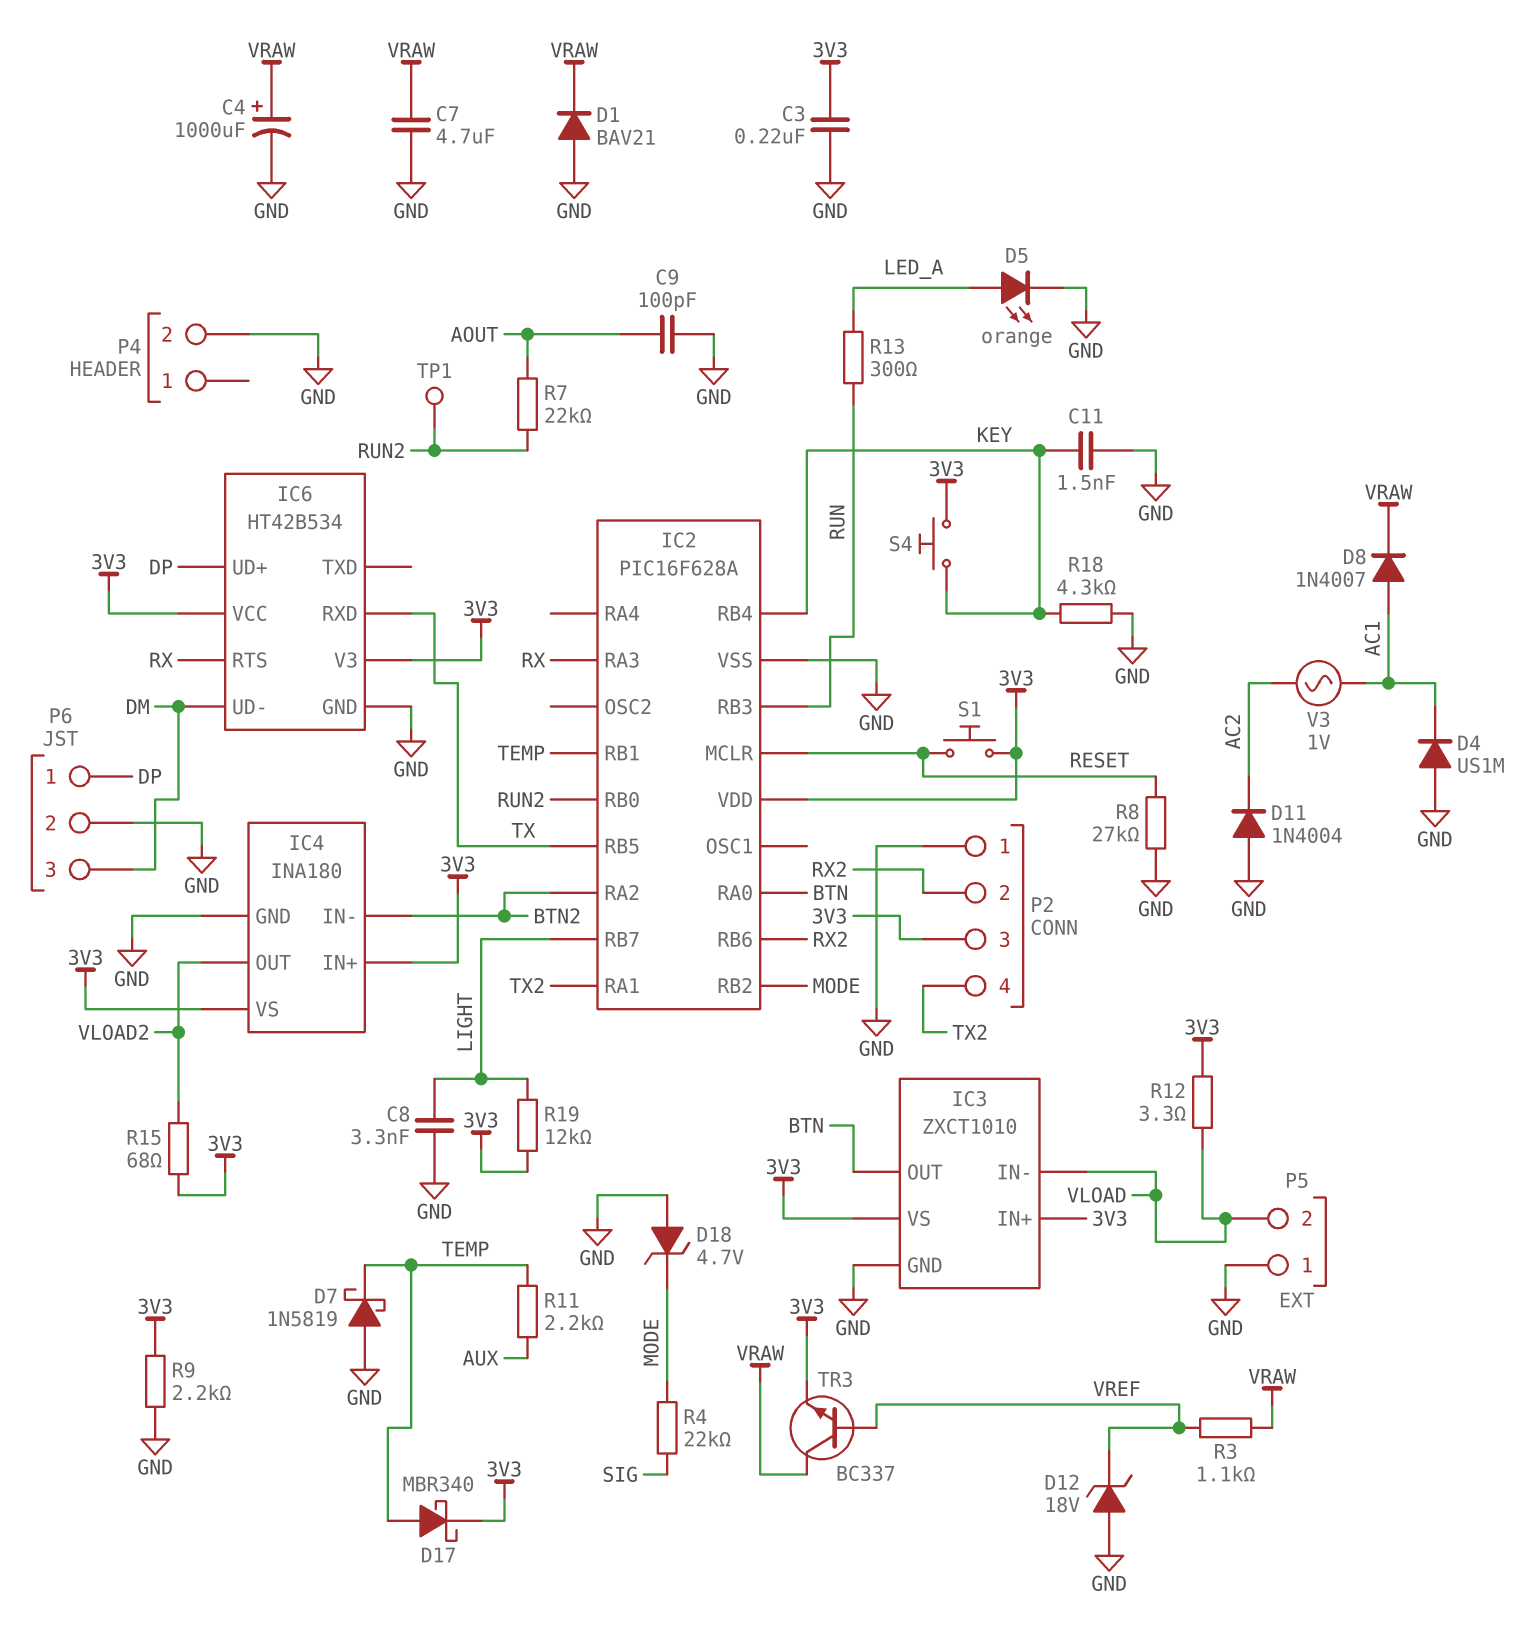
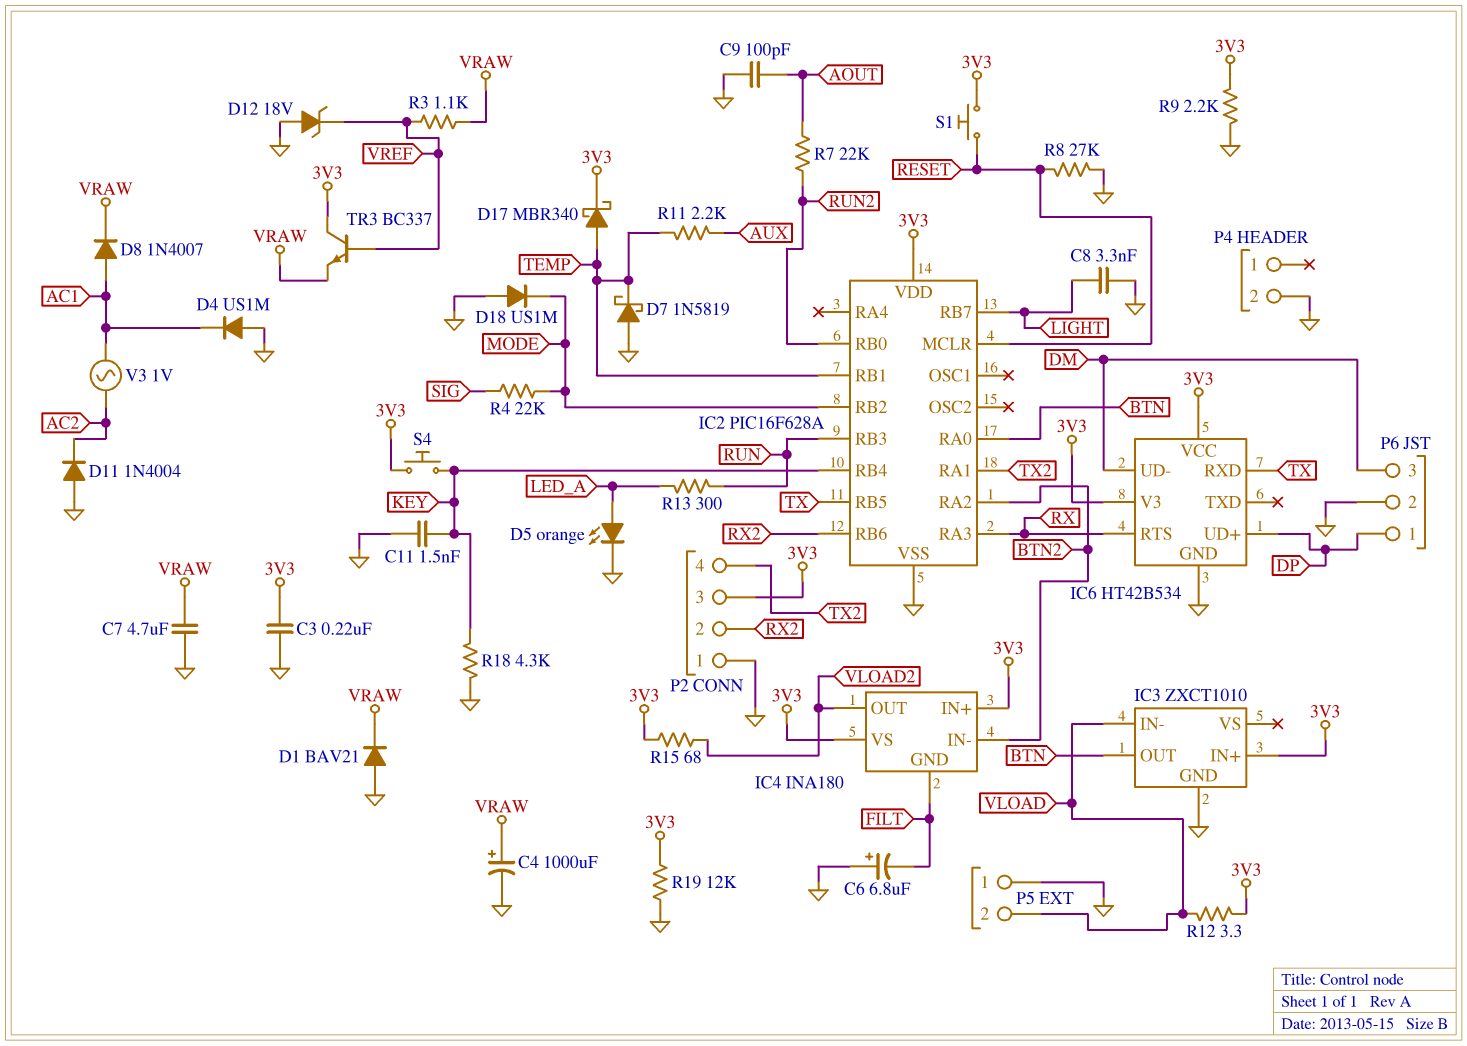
C6: none -> 6.8uF (plus GND, minus FILT)
D18: zener 4.7V (A GND, K MODE) -> diode US1M (A GND, K MODE)
IC3 pin VS: 3V3 -> none
IC4 pin GND: GND -> FILT
R19: 12k (3V3, LIGHT) -> 12k (3V3, GND)
TP1: test point (RUN2) -> none
TR3: NPN BC337 (B VREF, C VRAW, E 3V3) -> NPN BC337 (B VREF, C 3V3, E VRAW)

